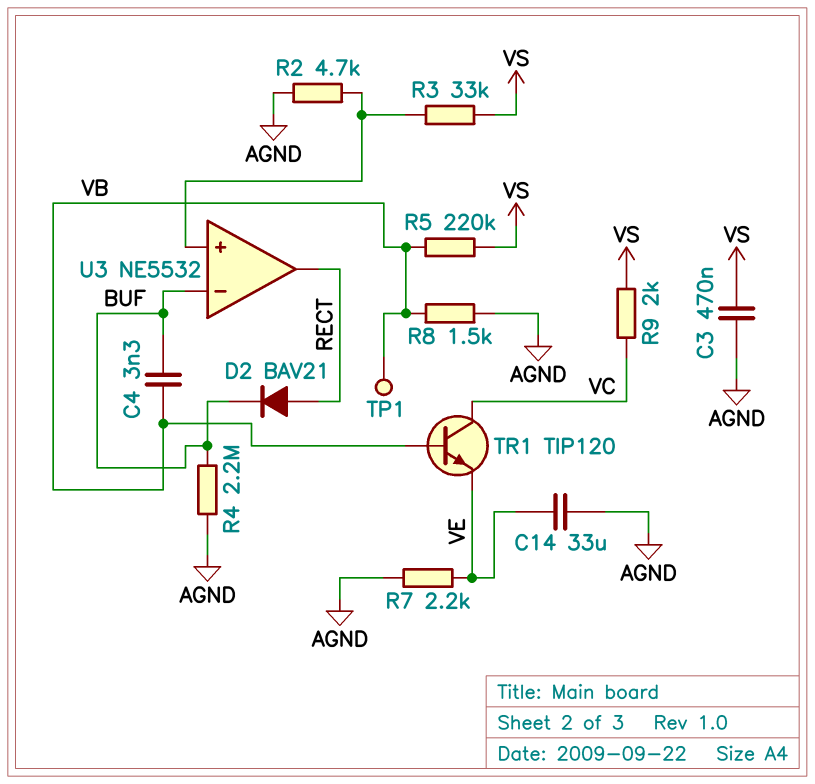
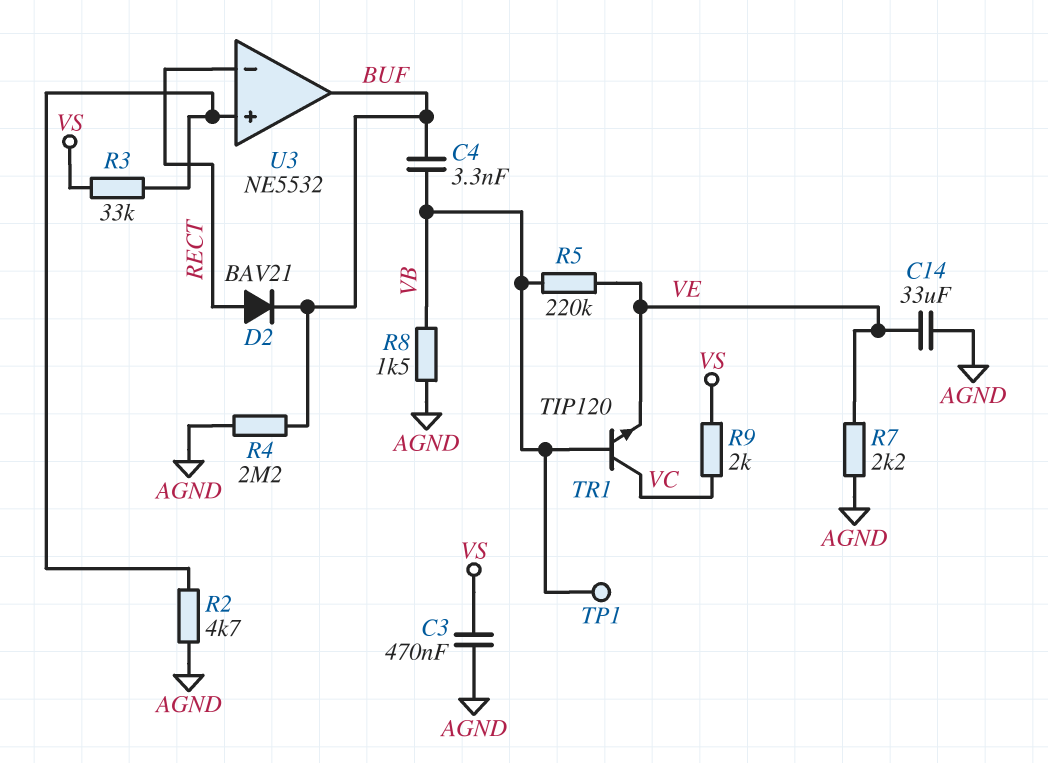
R5: 220k (VB, VS) -> 220k (VB, VE)
U3 pin in-: BUF -> RECT
U3 pin out: RECT -> BUF

